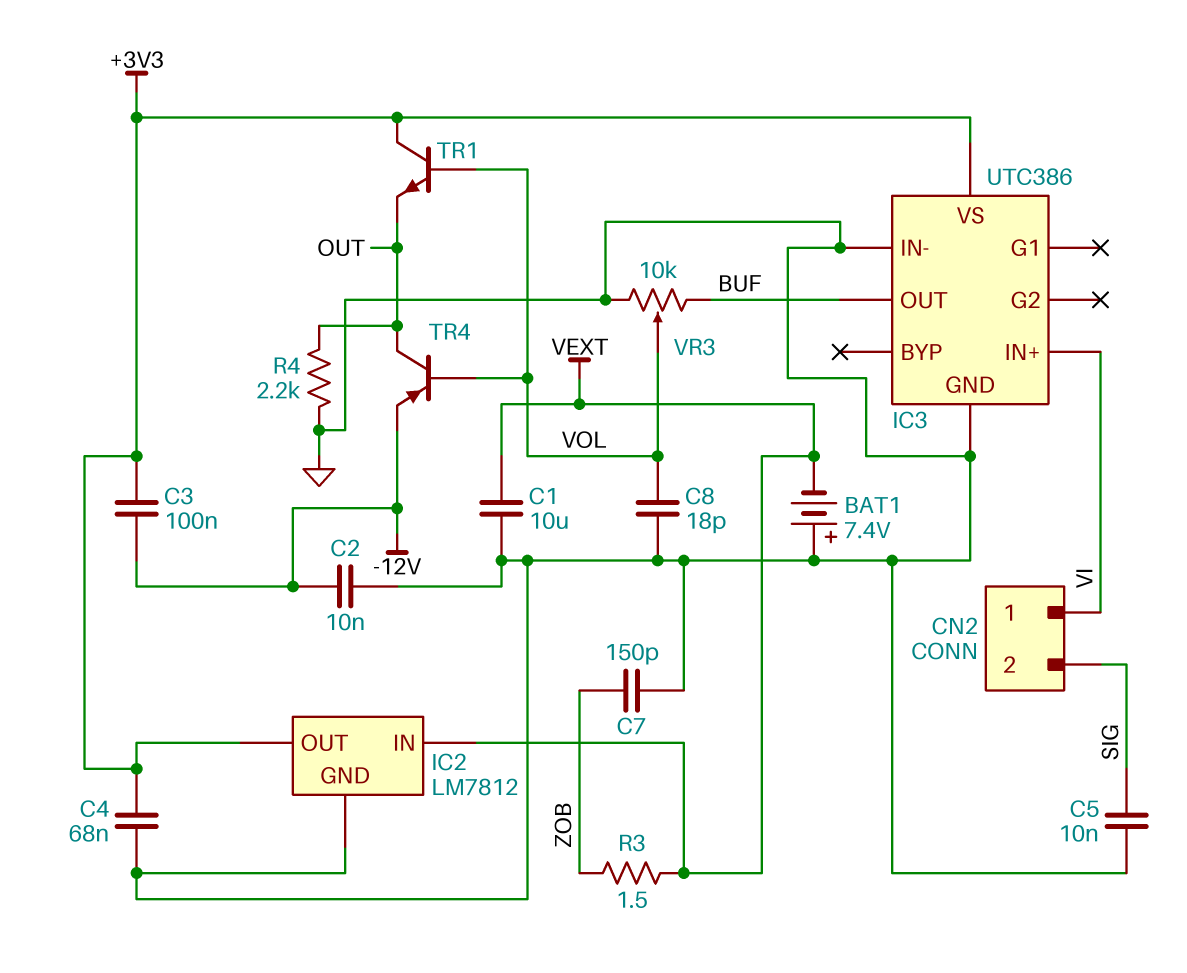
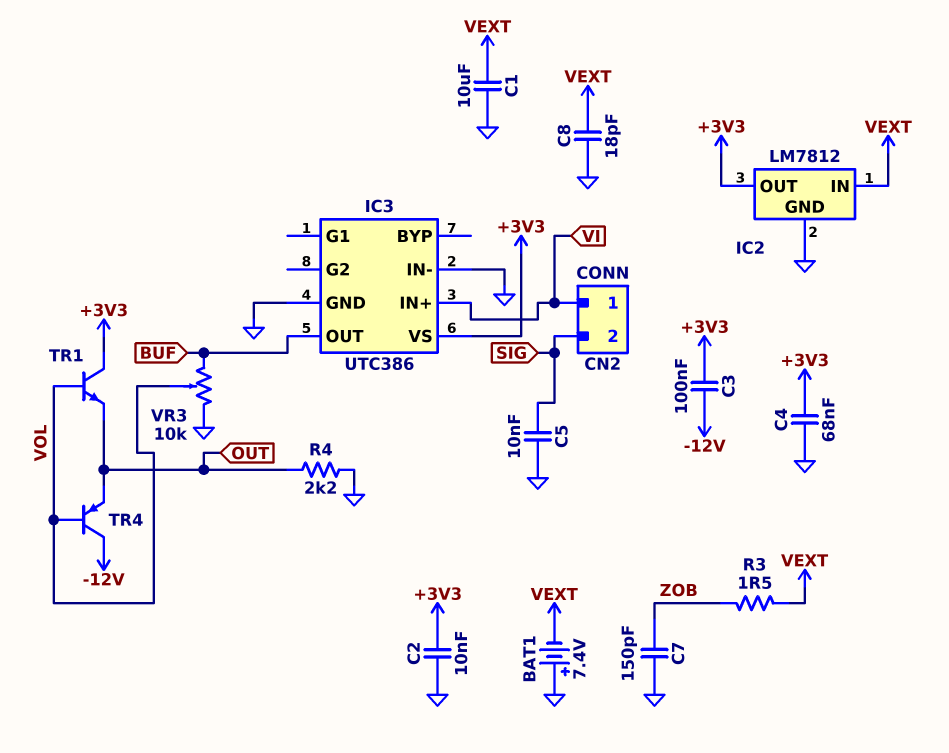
C2: 10nF (-12V, GND) -> 10nF (+3V3, GND)
C8: 18pF (GND, VOL) -> 18pF (GND, VEXT)
TR4: PNP (B VOL, C OUT, E -12V) -> PNP (B VOL, C -12V, E OUT)

